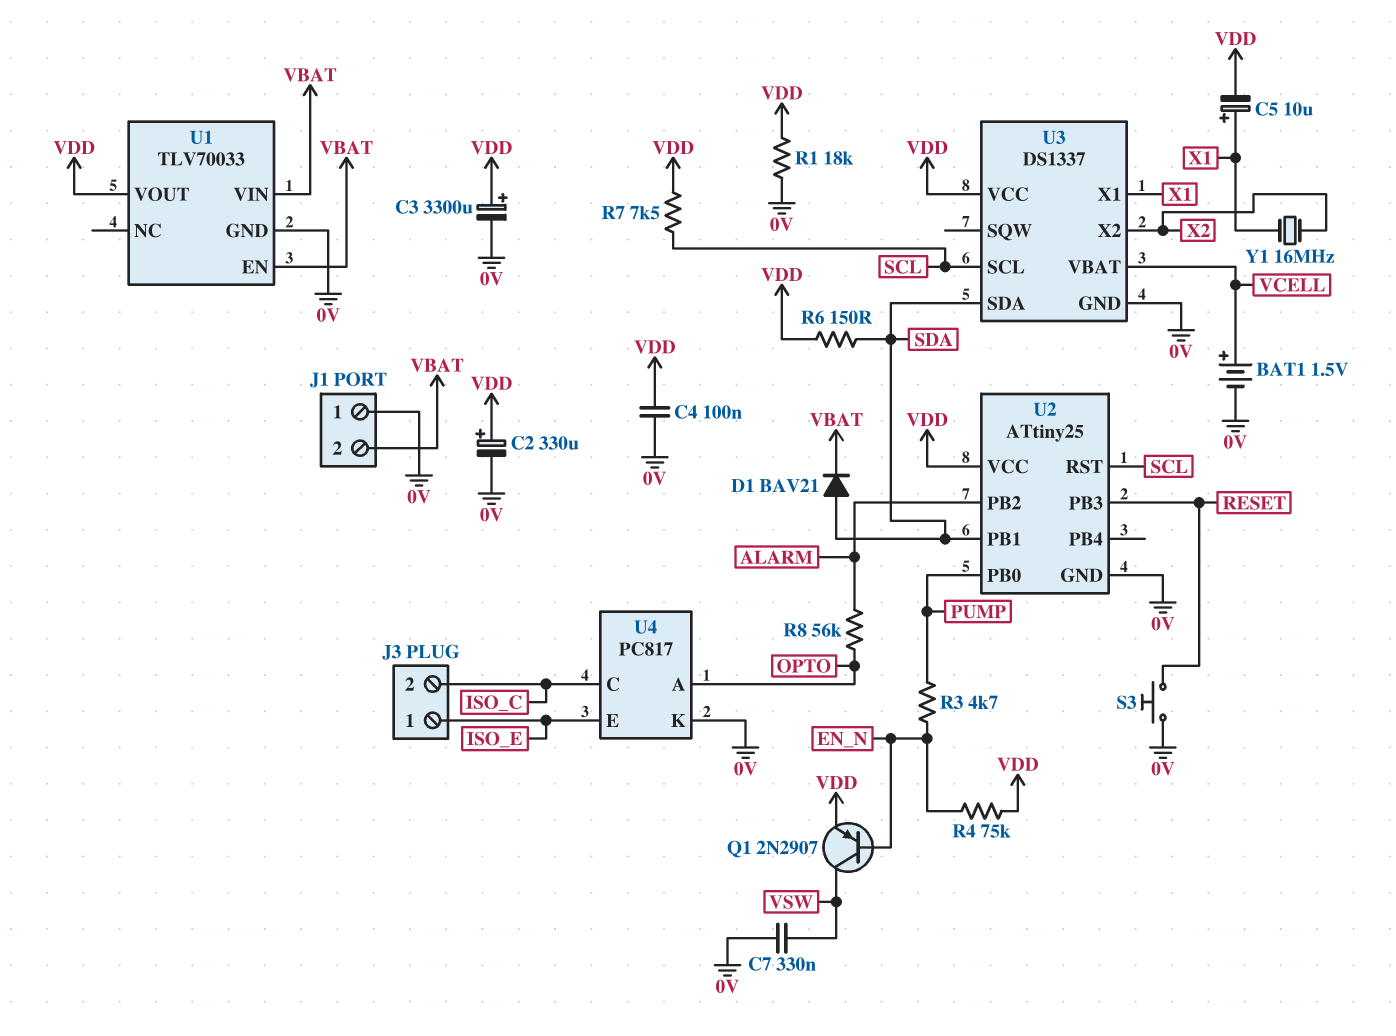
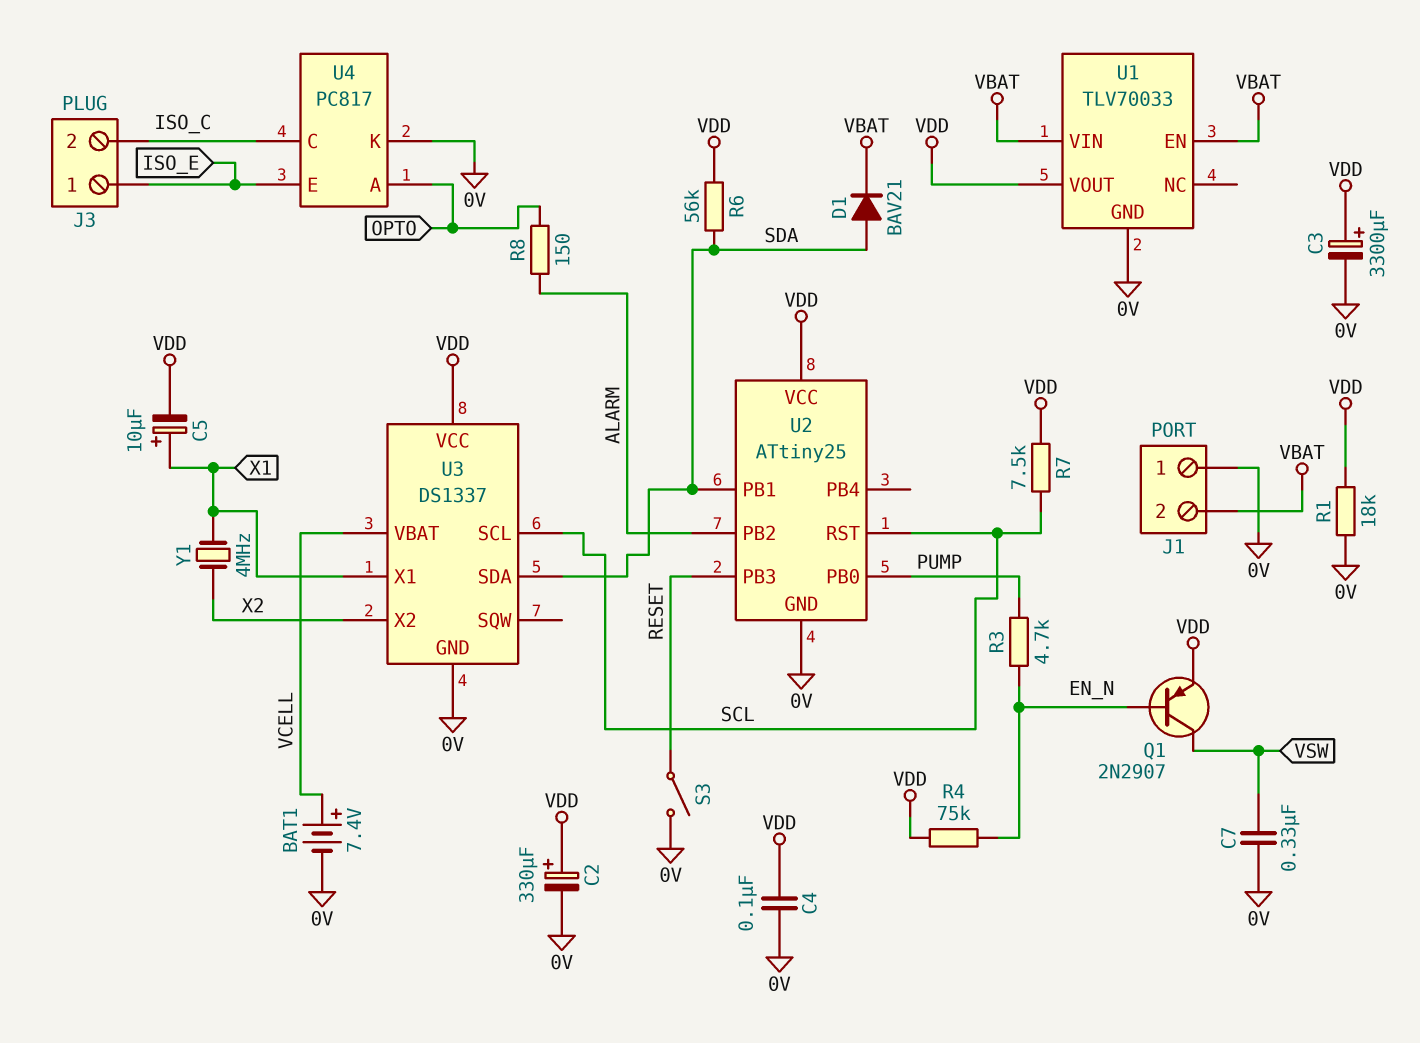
BAT1: 1.5V (plus VCELL, minus 0V) -> 7.4V (plus VCELL, minus 0V)
R6: 150 (SDA, VDD) -> 56k (SDA, VDD)
R8: 56k (ALARM, OPTO) -> 150 (ALARM, OPTO)
S3: button (0V, RESET) -> switch (0V, RESET)
Y1: 16MHz (X1, X2) -> 4MHz (X1, X2)

